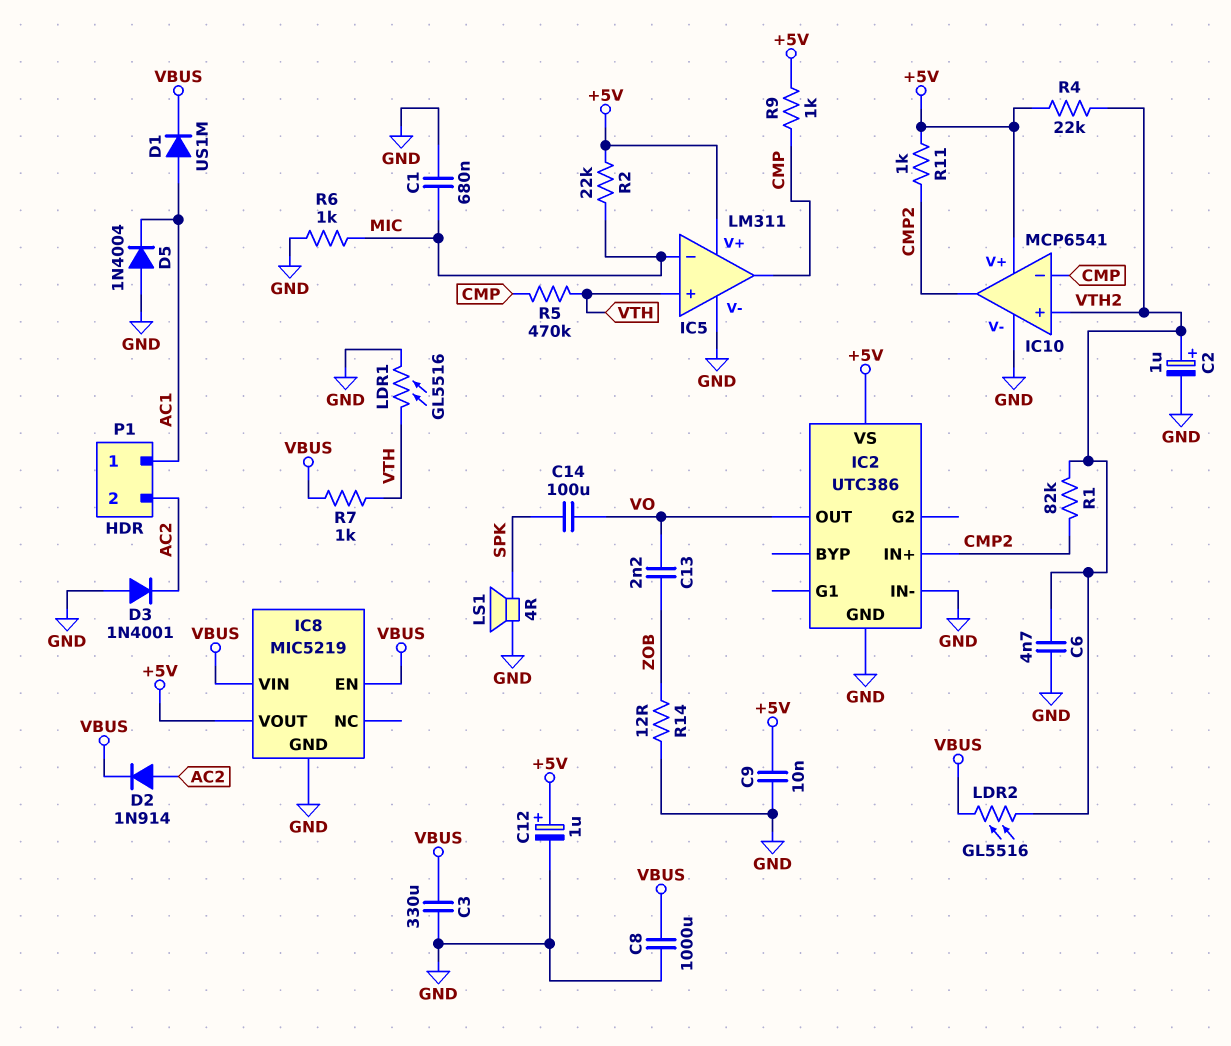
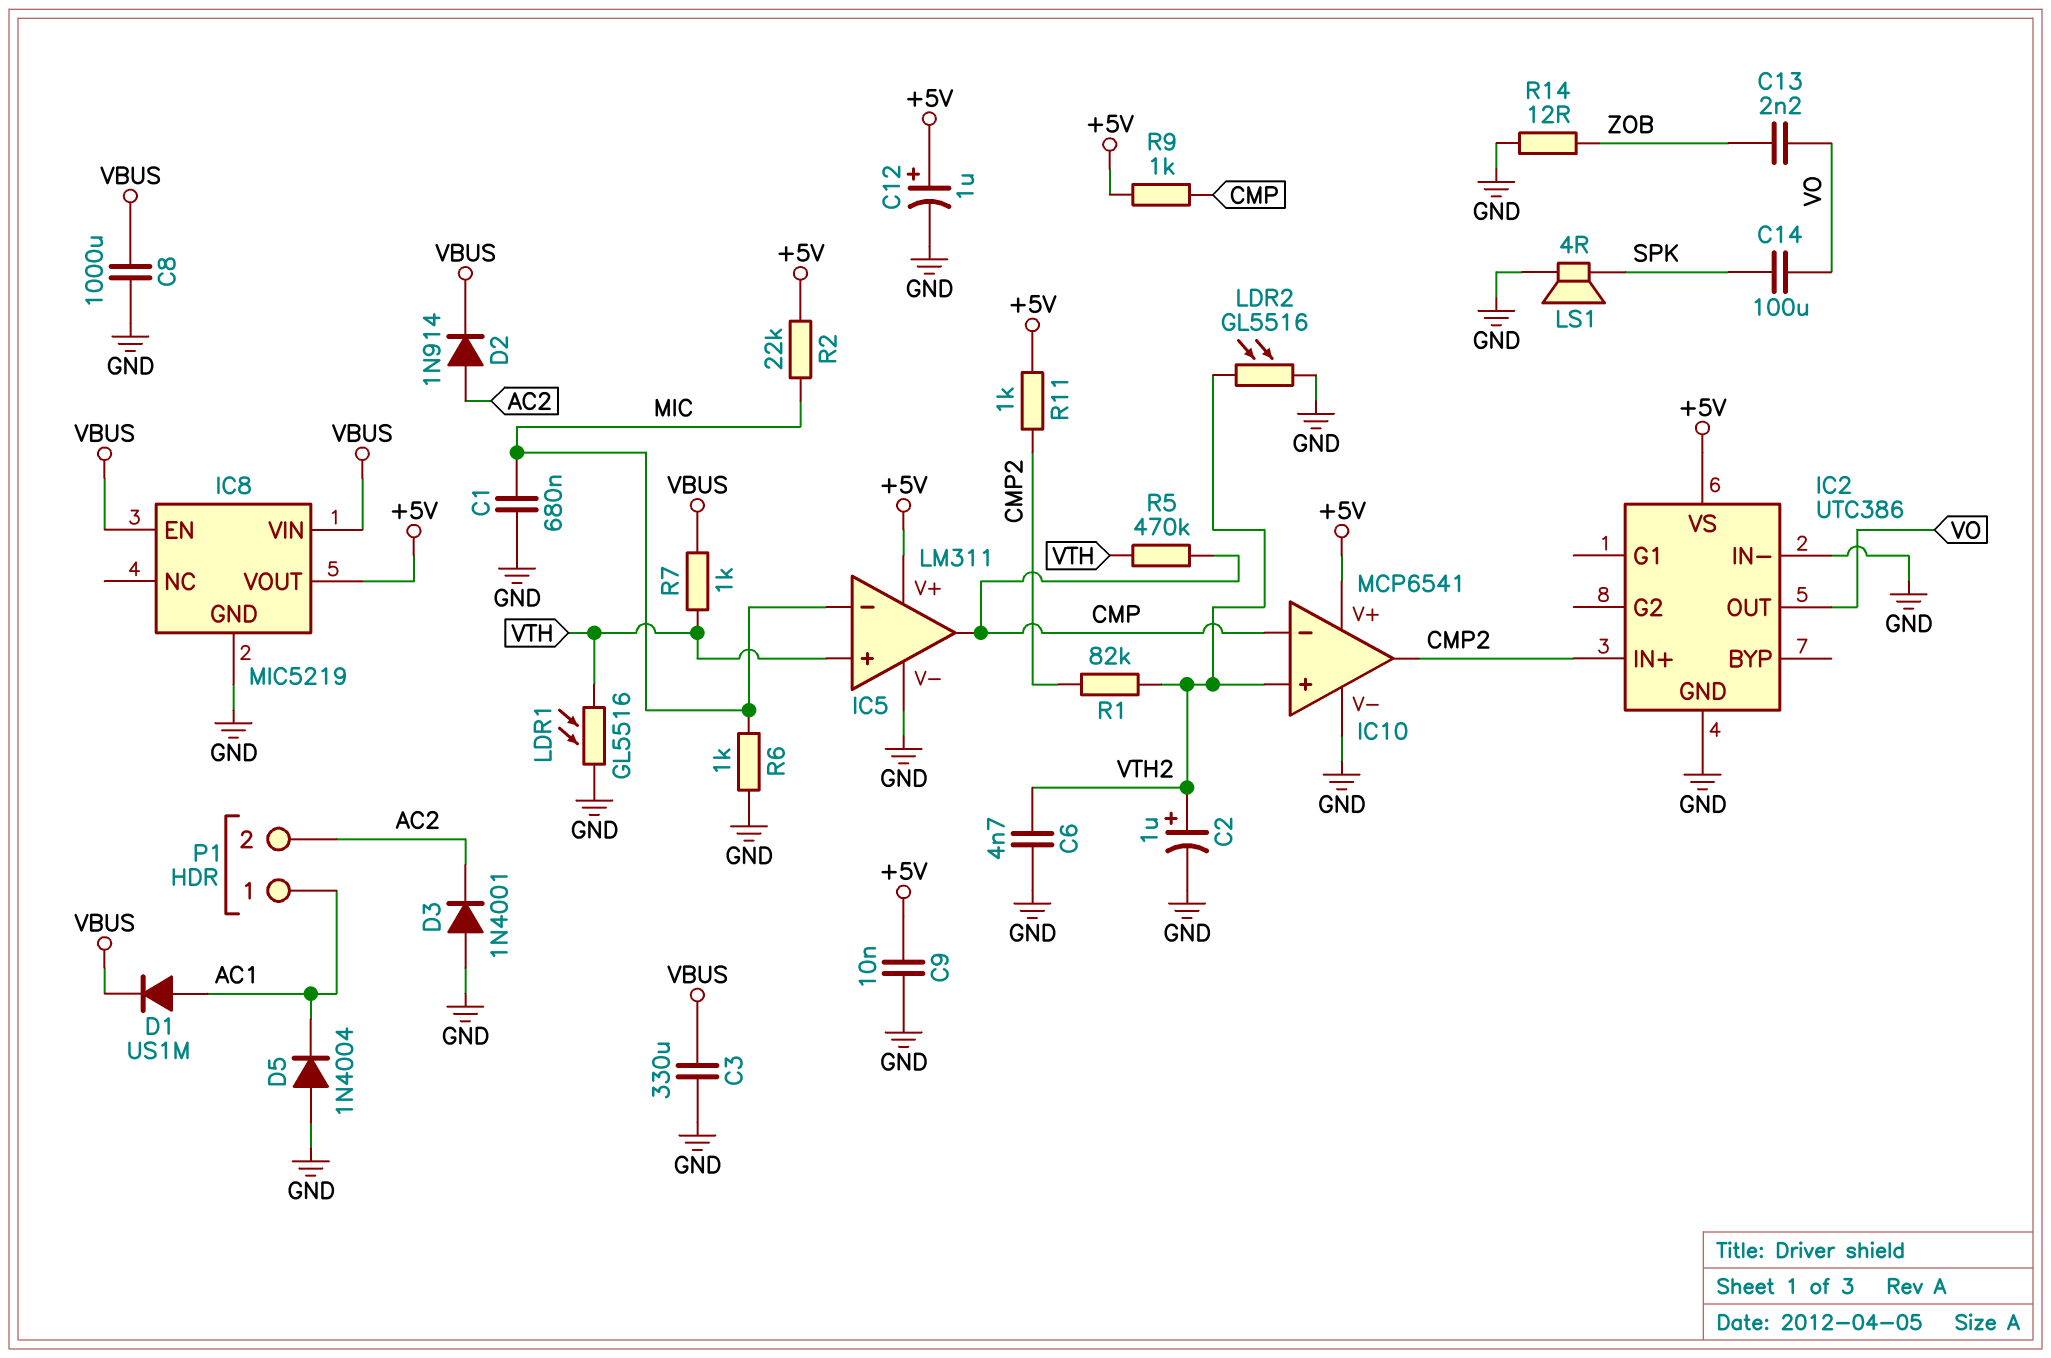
LDR2: GL5516 (VBUS, VTH2) -> GL5516 (GND, VTH2)
R4: 22k (+5V, VTH2) -> none

